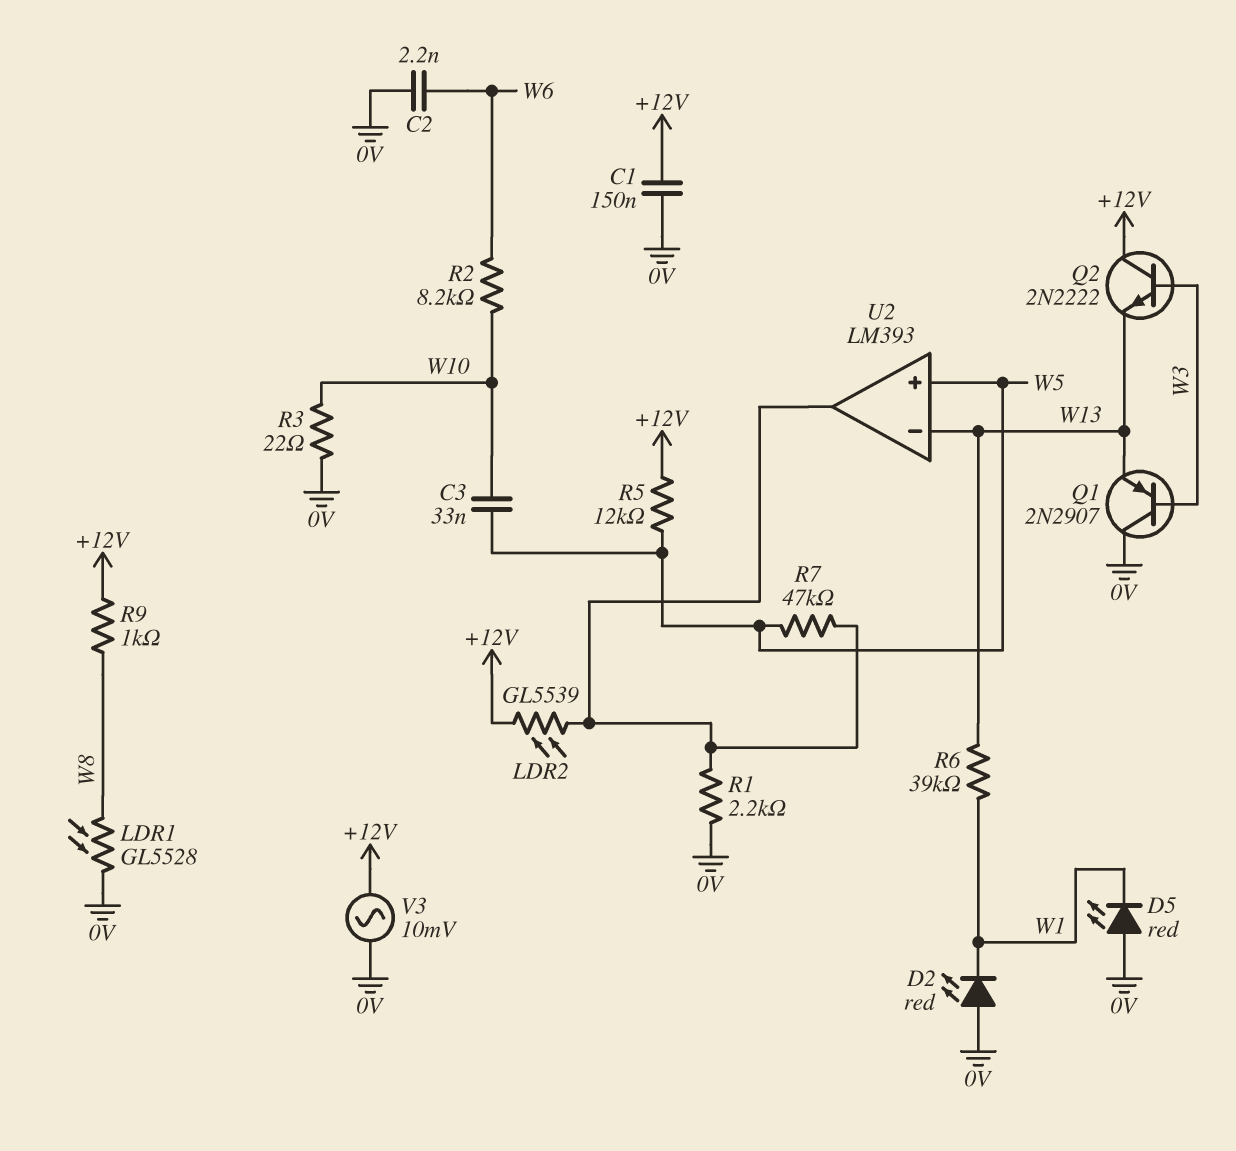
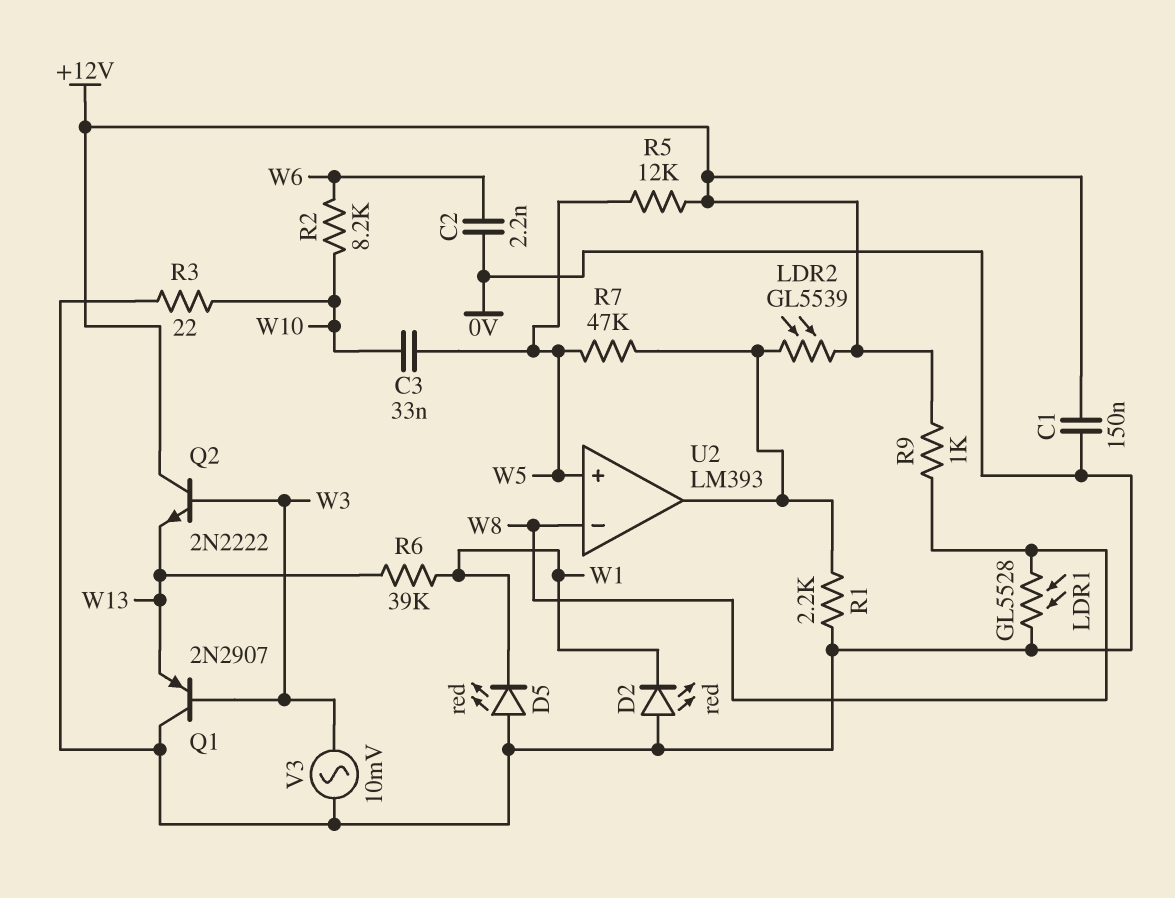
U2 pin in-: W13 -> W8
V3: AC 10mV (+12V, 0V) -> AC 10mV (0V, W3)

